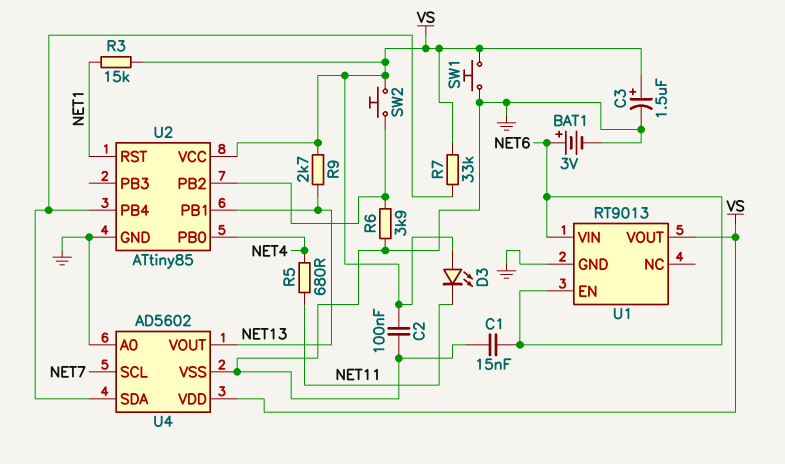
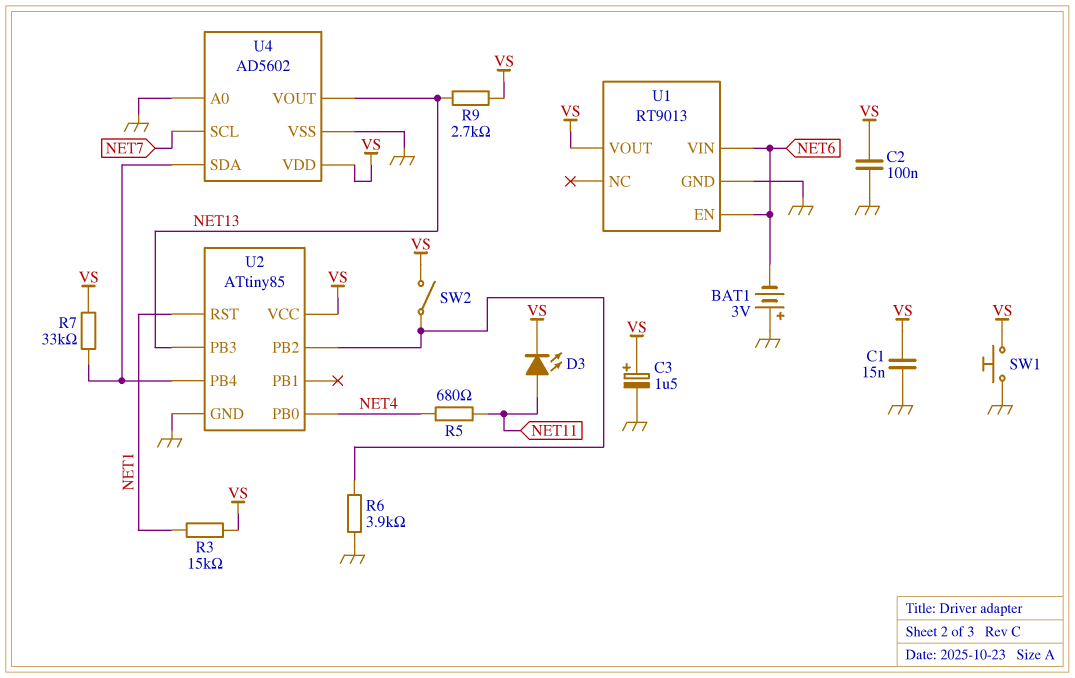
BAT1: 3V (plus NET6, minus GND) -> 3V (plus GND, minus NET6)
C1: 15nF (GND, NET6) -> 15nF (GND, VS)
D3: LED (A VS, K NET11) -> LED (A NET11, K VS)
SW2: button (U2/PB2, VS) -> switch (U2/PB2, VS)
U2 pin PB1: NET13 -> none
U2 pin PB3: none -> NET13

